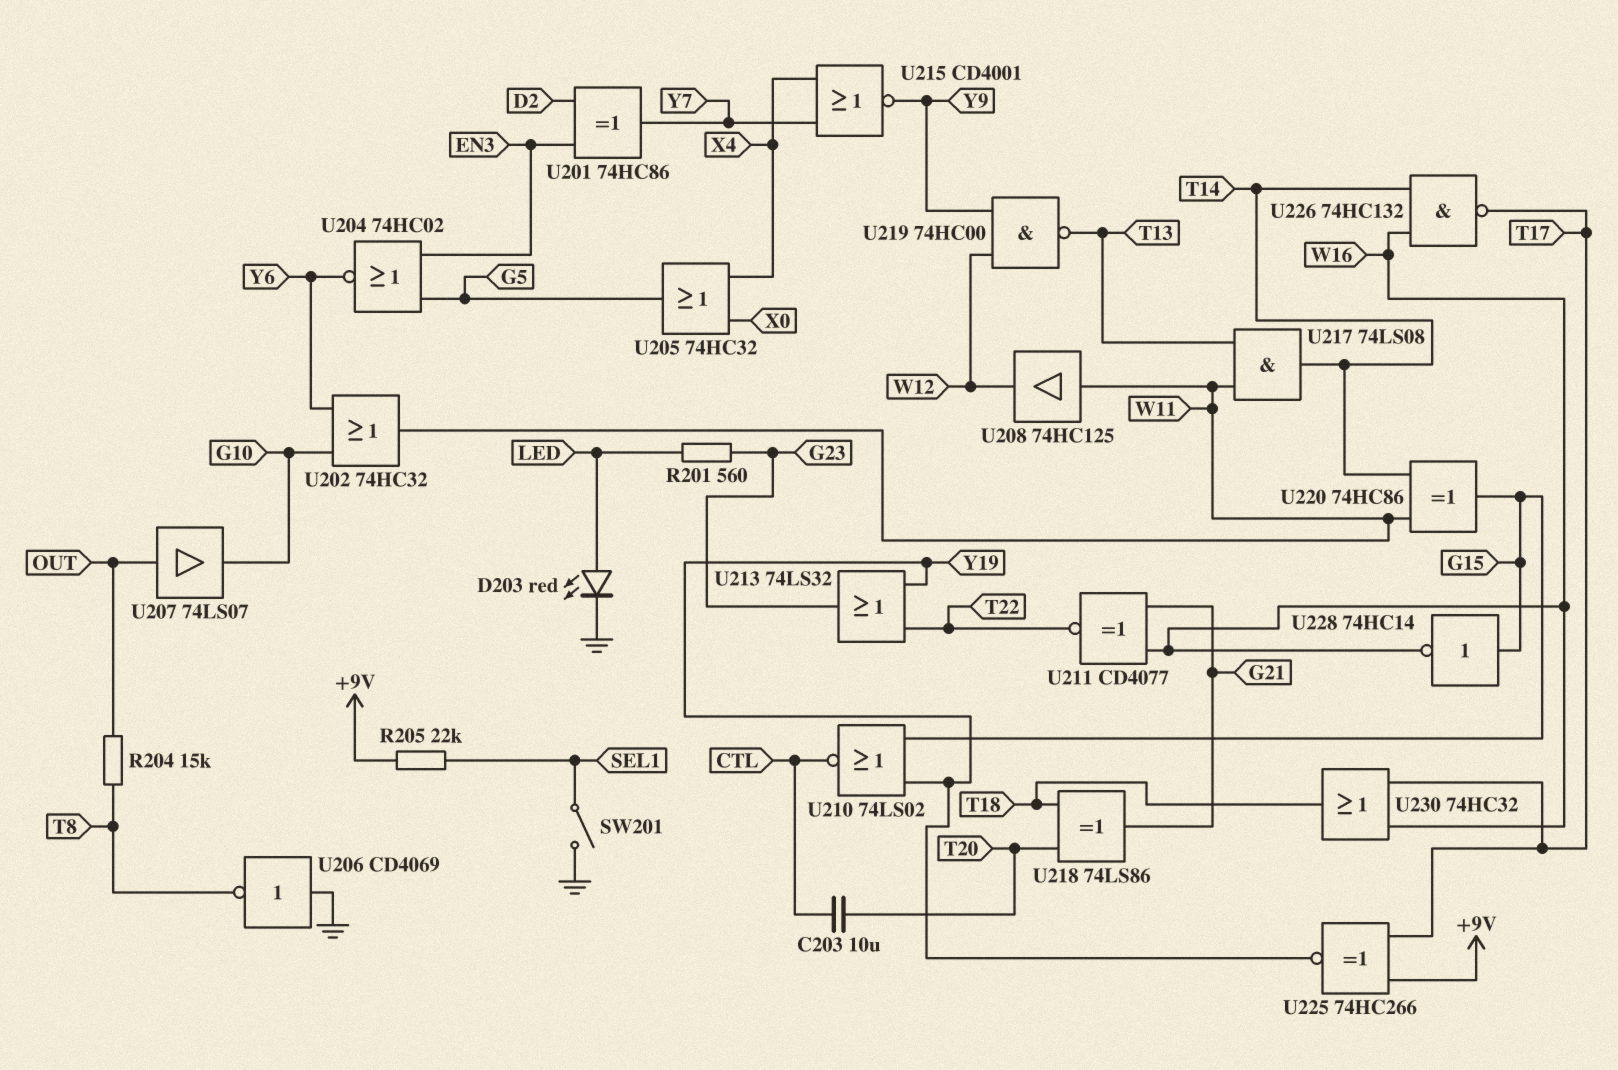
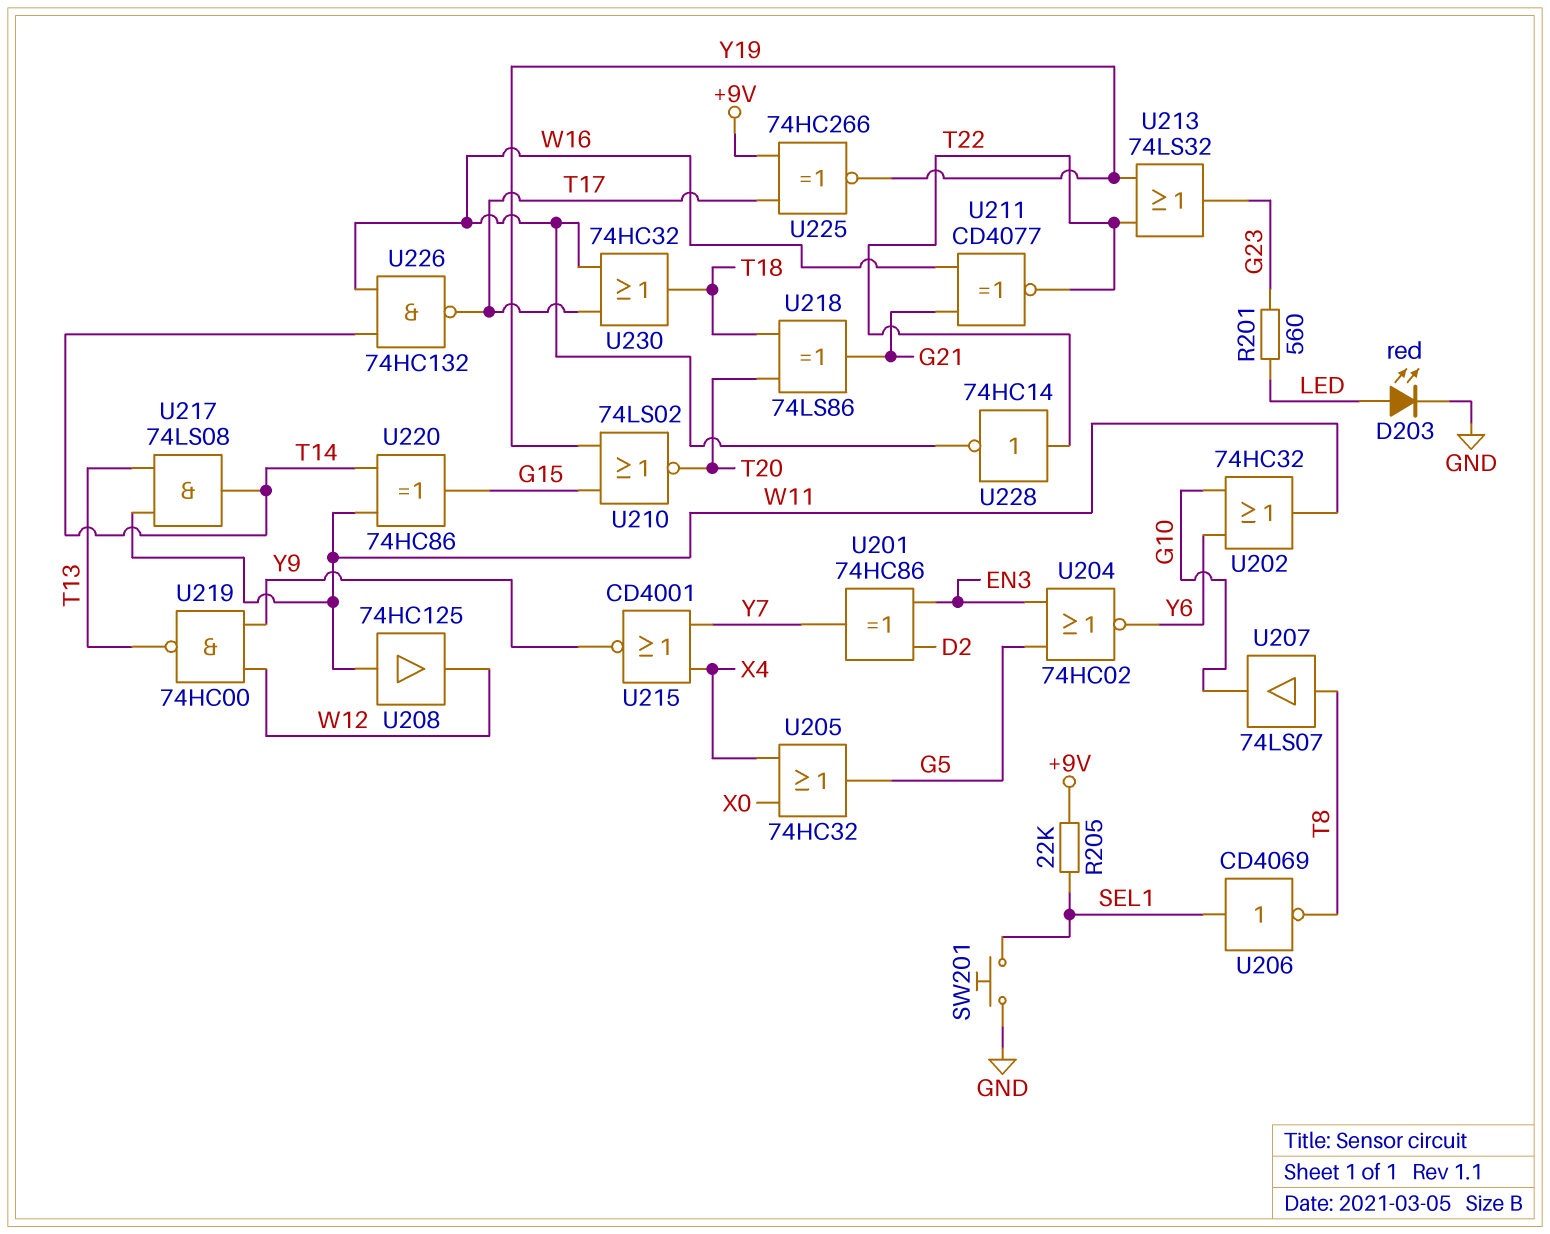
C203: 10uF (CTL, T20) -> none
R204: 15k (OUT, T8) -> none
SW201: switch (GND, SEL1) -> button (GND, SEL1)
U206: NOT CD4069 (in GND, out T8) -> NOT CD4069 (in SEL1, out T8)
U207: buffer 74LS07 (in OUT, out G10) -> buffer 74LS07 (in T8, out G10)
U210: NOR 74LS02 (in G15, in Y19, out CTL) -> NOR 74LS02 (in G15, in Y19, out T20)
U228: NOT 74HC14 (in G15, out W16) -> NOT 74HC14 (in T22, out W16)

